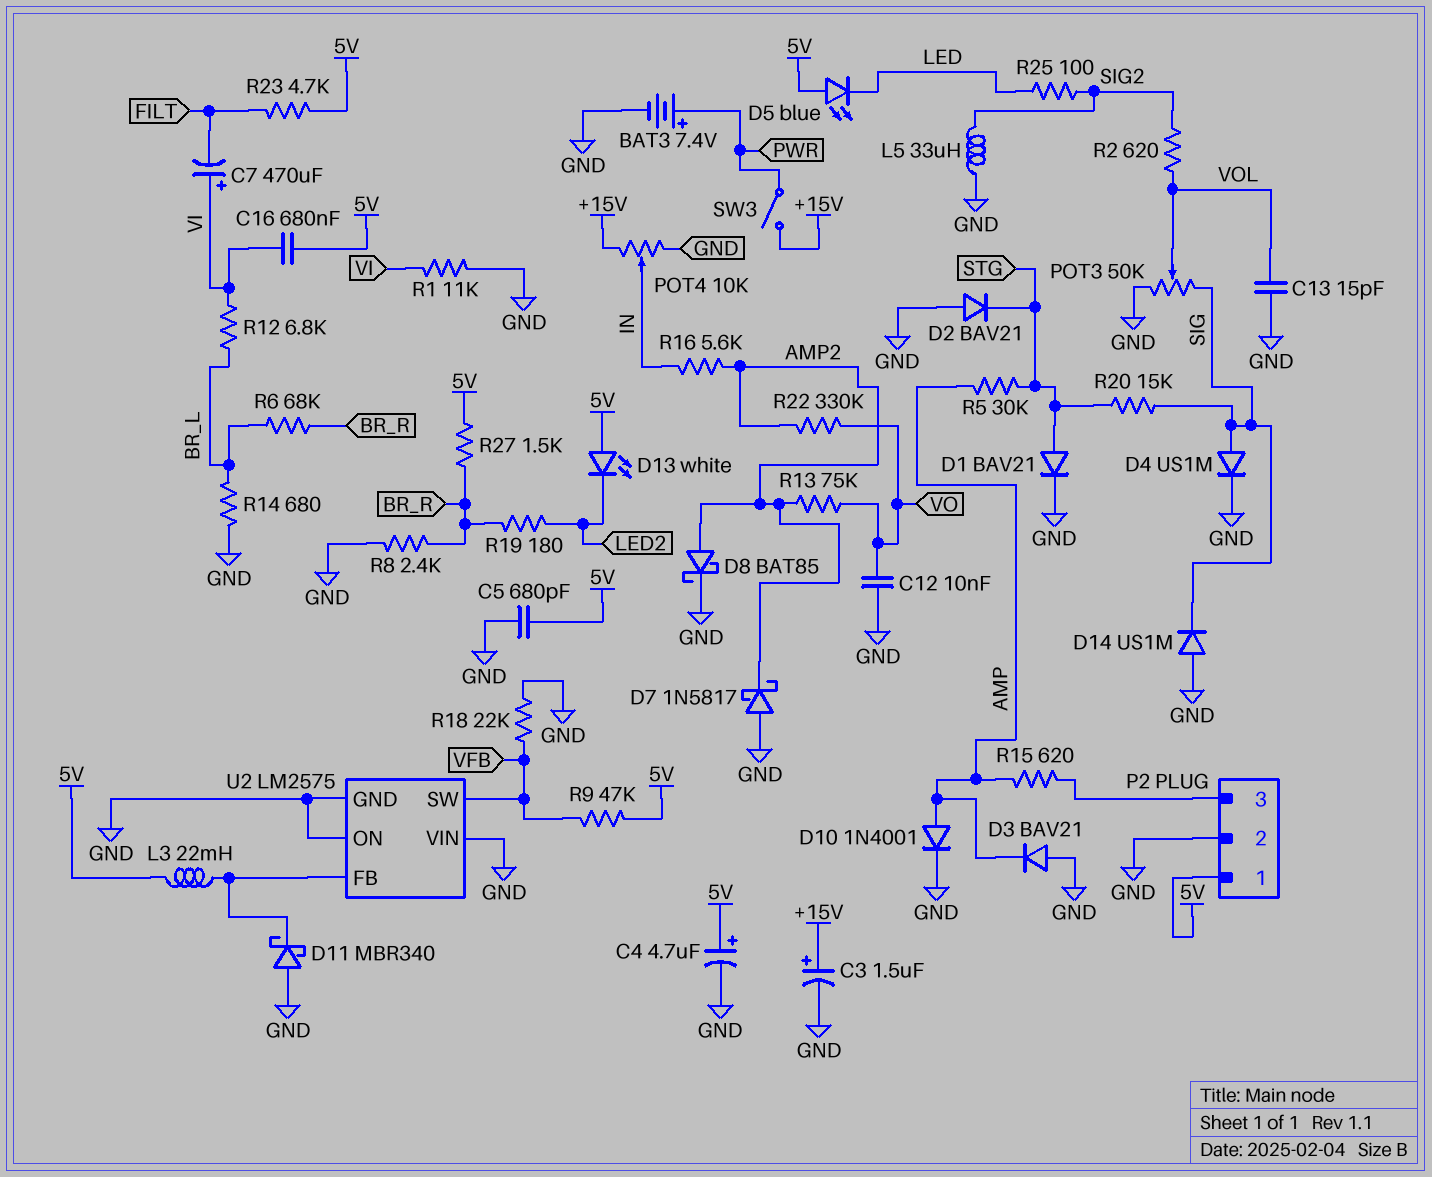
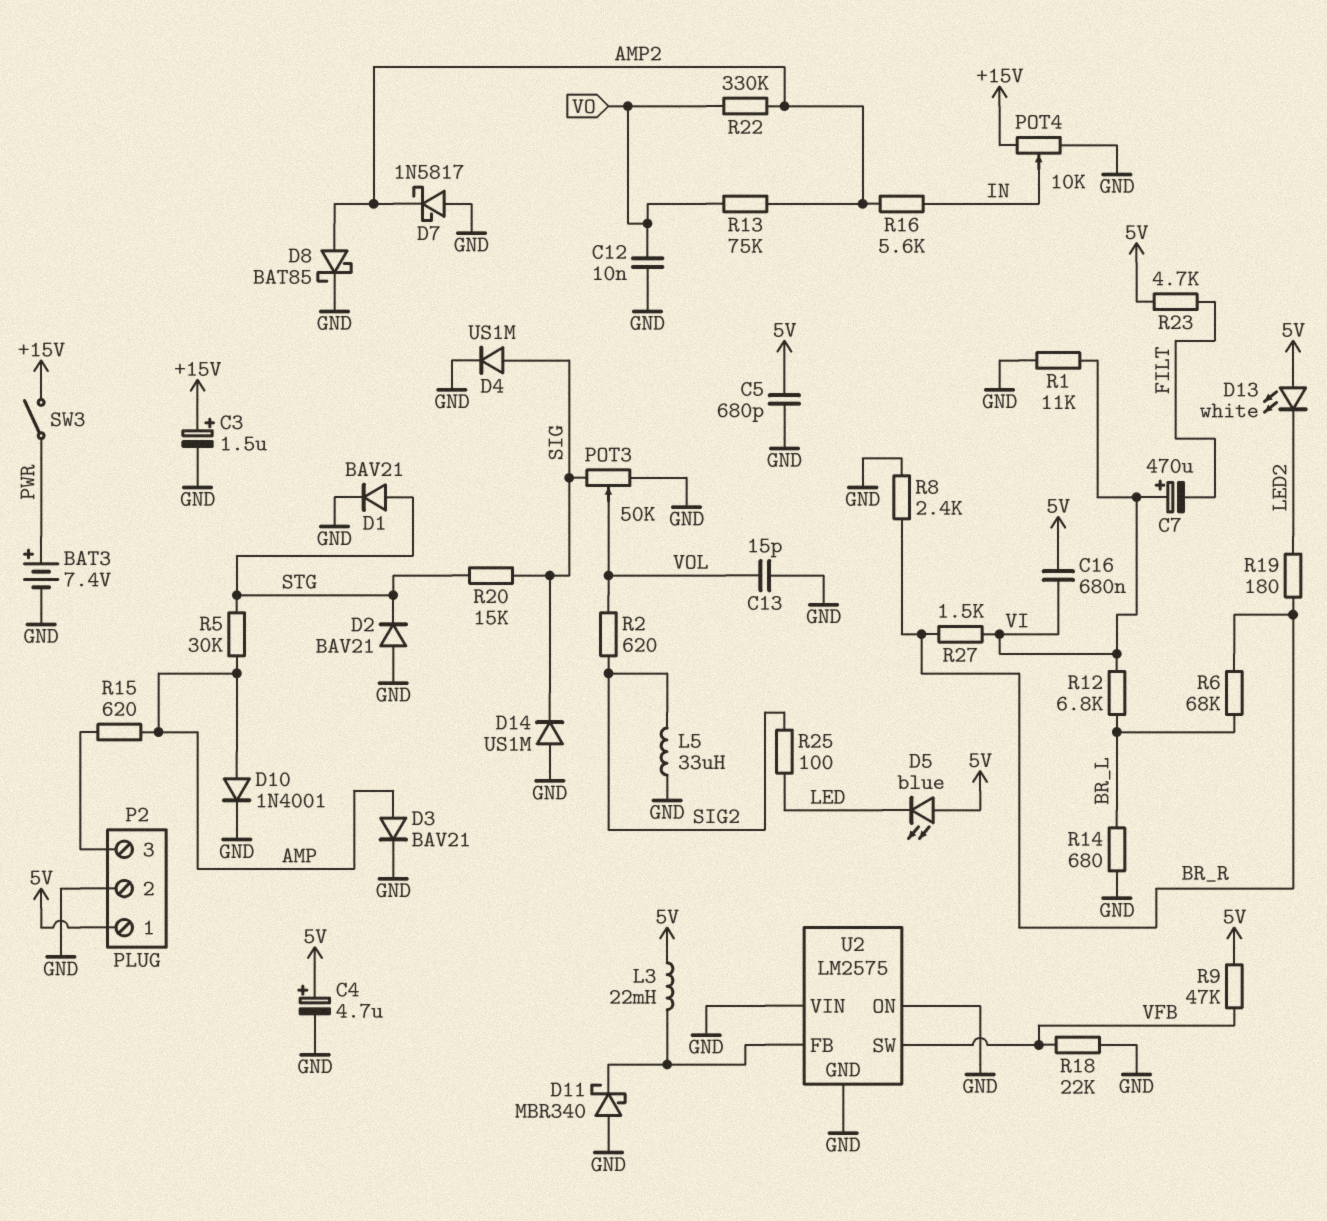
D3: diode BAV21 (A GND, K AMP) -> diode BAV21 (A AMP, K GND)
R27: 1.5k (5V, BR_R) -> 1.5k (BR_R, VI)

